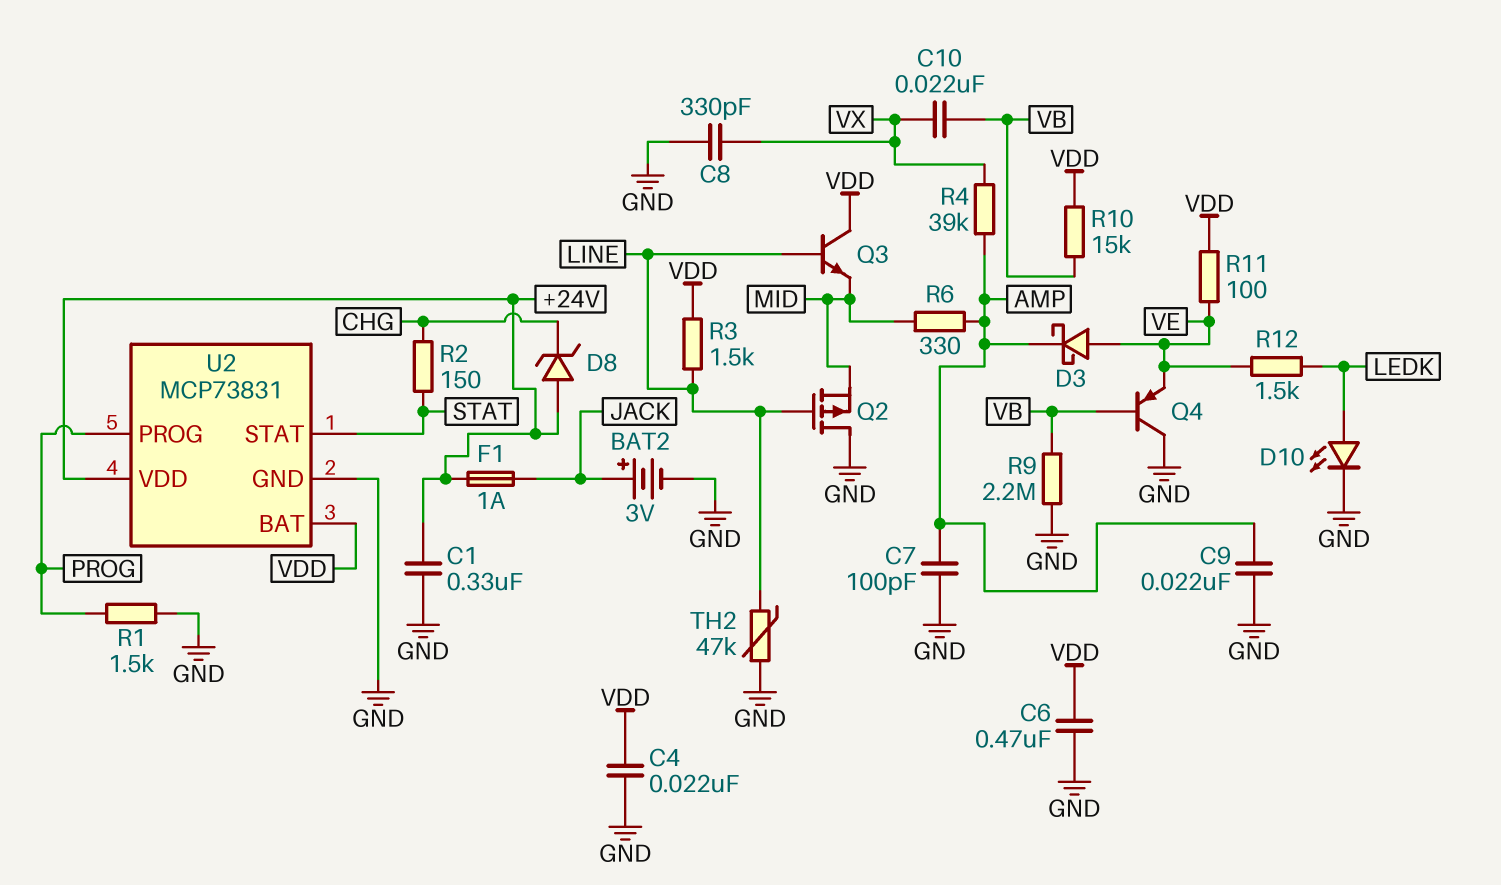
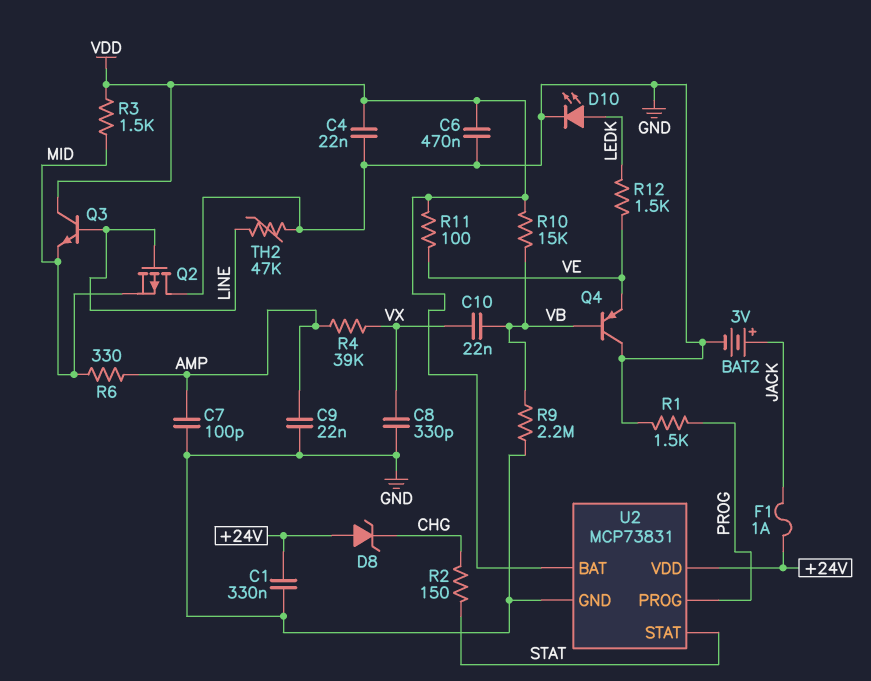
D3: schottky (A VE, K AMP) -> none
R3: 1.5k (LINE, VDD) -> 1.5k (MID, VDD)

